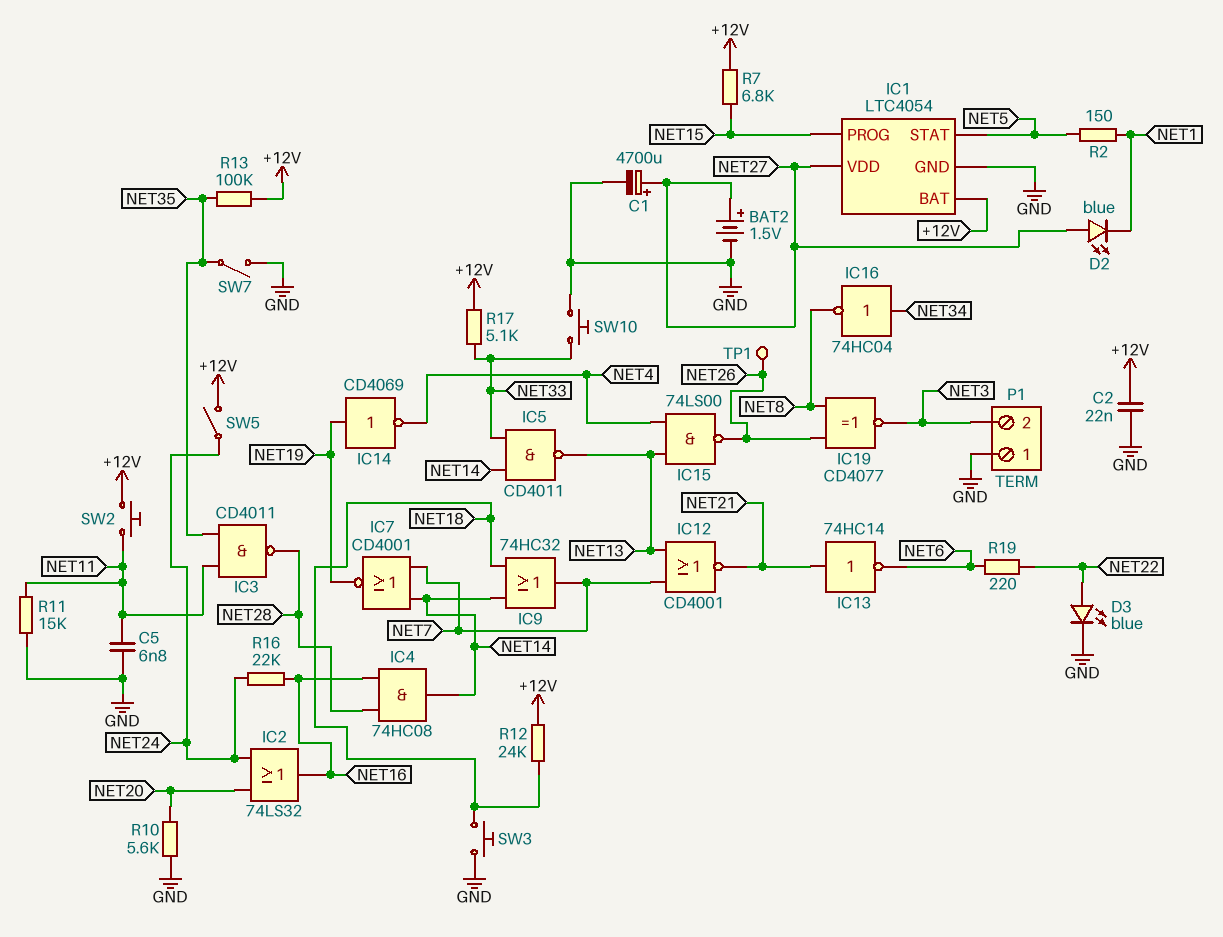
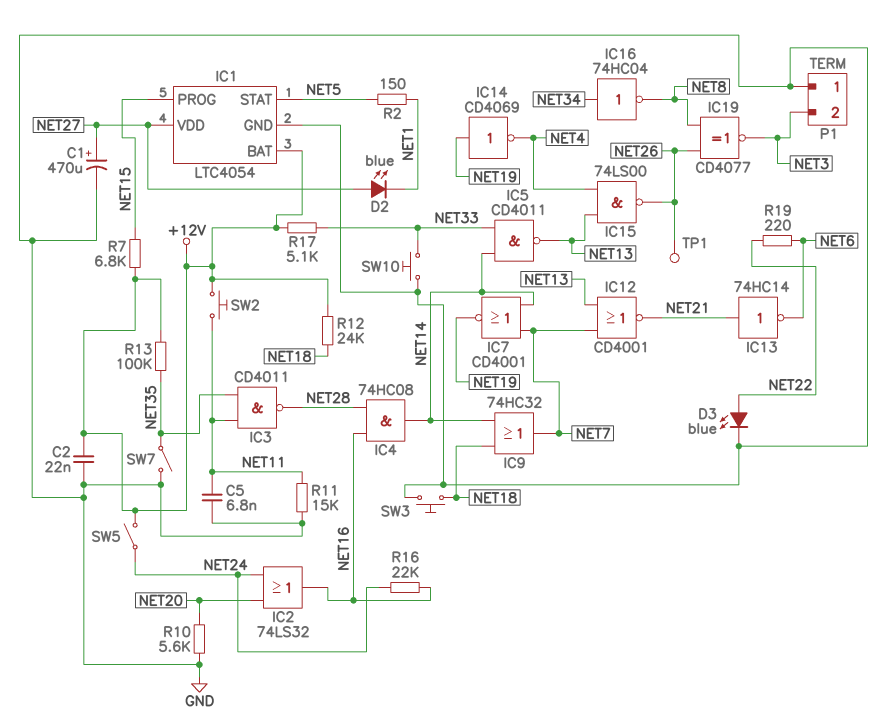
BAT2: 1.5V (plus NET27, minus GND) -> none
C1: 4700uF (plus NET27, minus GND) -> 470uF (plus NET27, minus GND)

